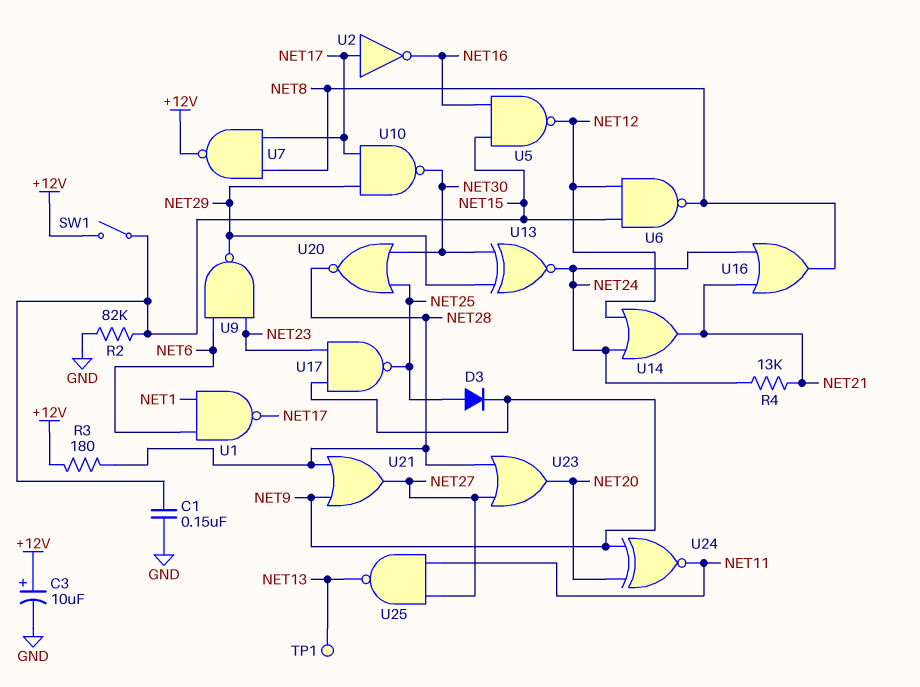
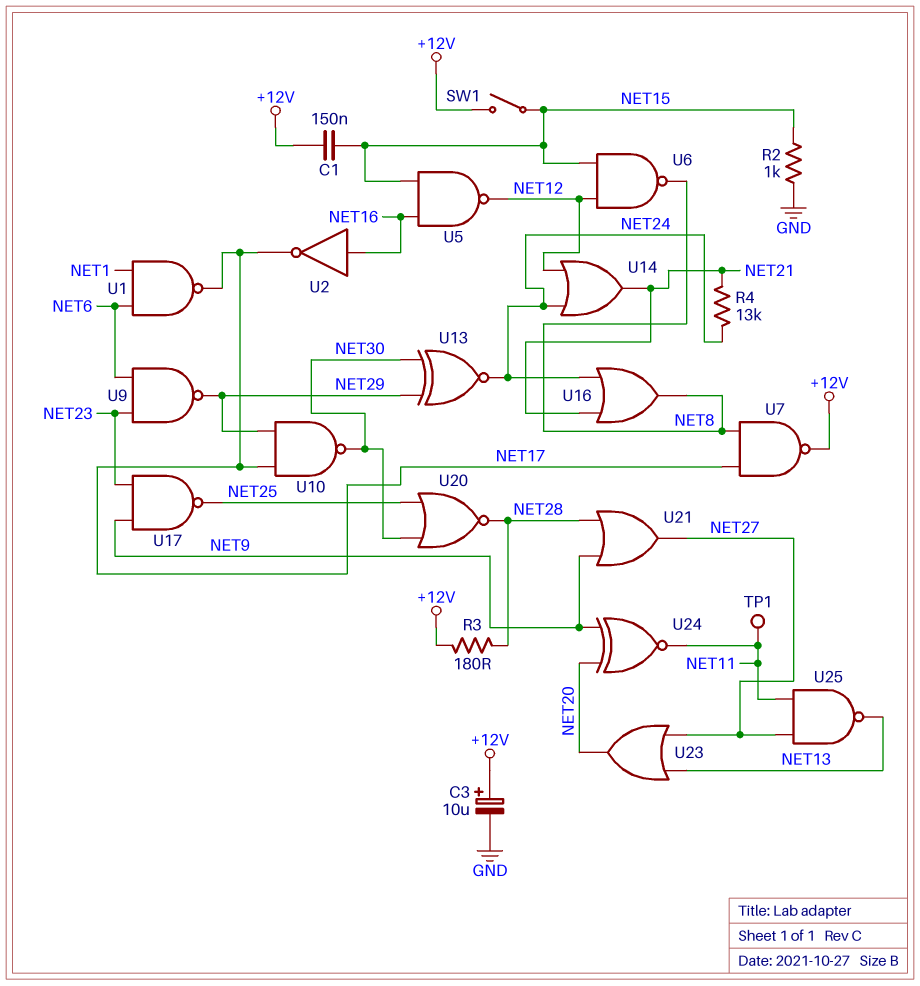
C1: 150nF (GND, NET15) -> 150nF (+12V, NET15)
D3: diode (A NET25, K NET9) -> none
R2: 82k (GND, NET15) -> 1k (GND, NET15)
TP1: test point (NET13) -> test point (NET11)
U2: NOT (in NET17, out NET16) -> NOT (in NET16, out NET17)
U23: OR (in NET27, in NET28, out NET20) -> OR (in NET13, in NET27, out NET20)

